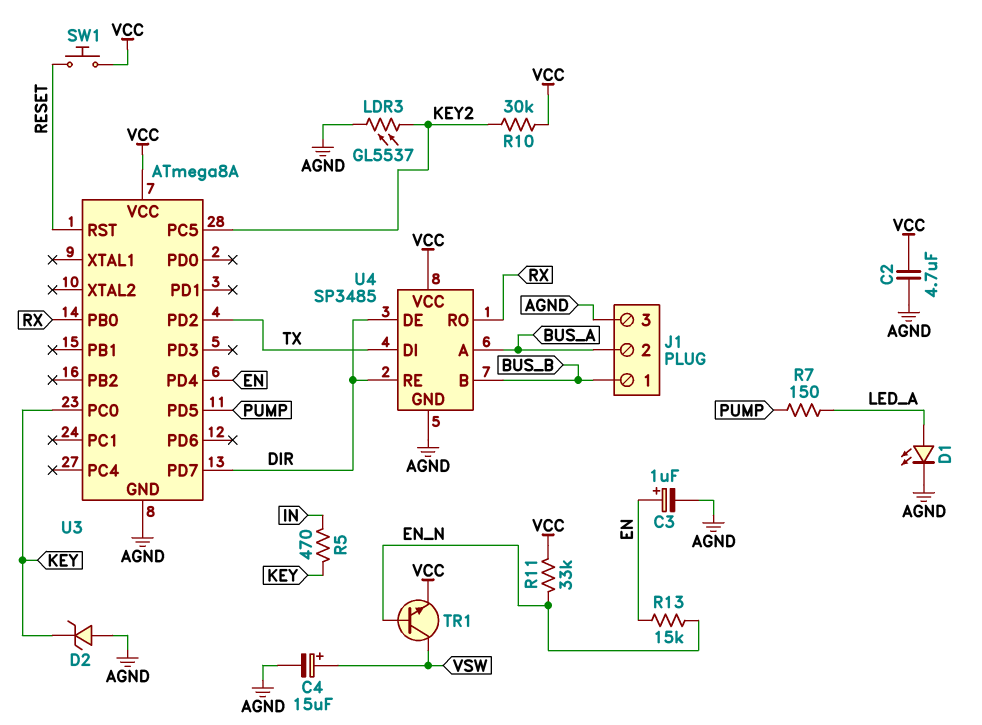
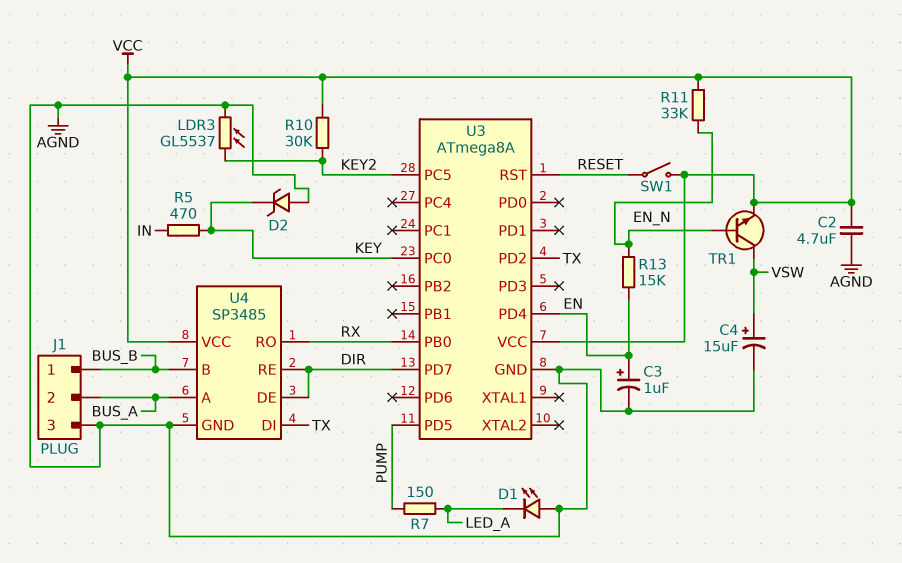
D1: LED (A LED_A, K AGND) -> LED (A AGND, K LED_A)
SW1: button (RESET, VCC) -> switch (RESET, VCC)

